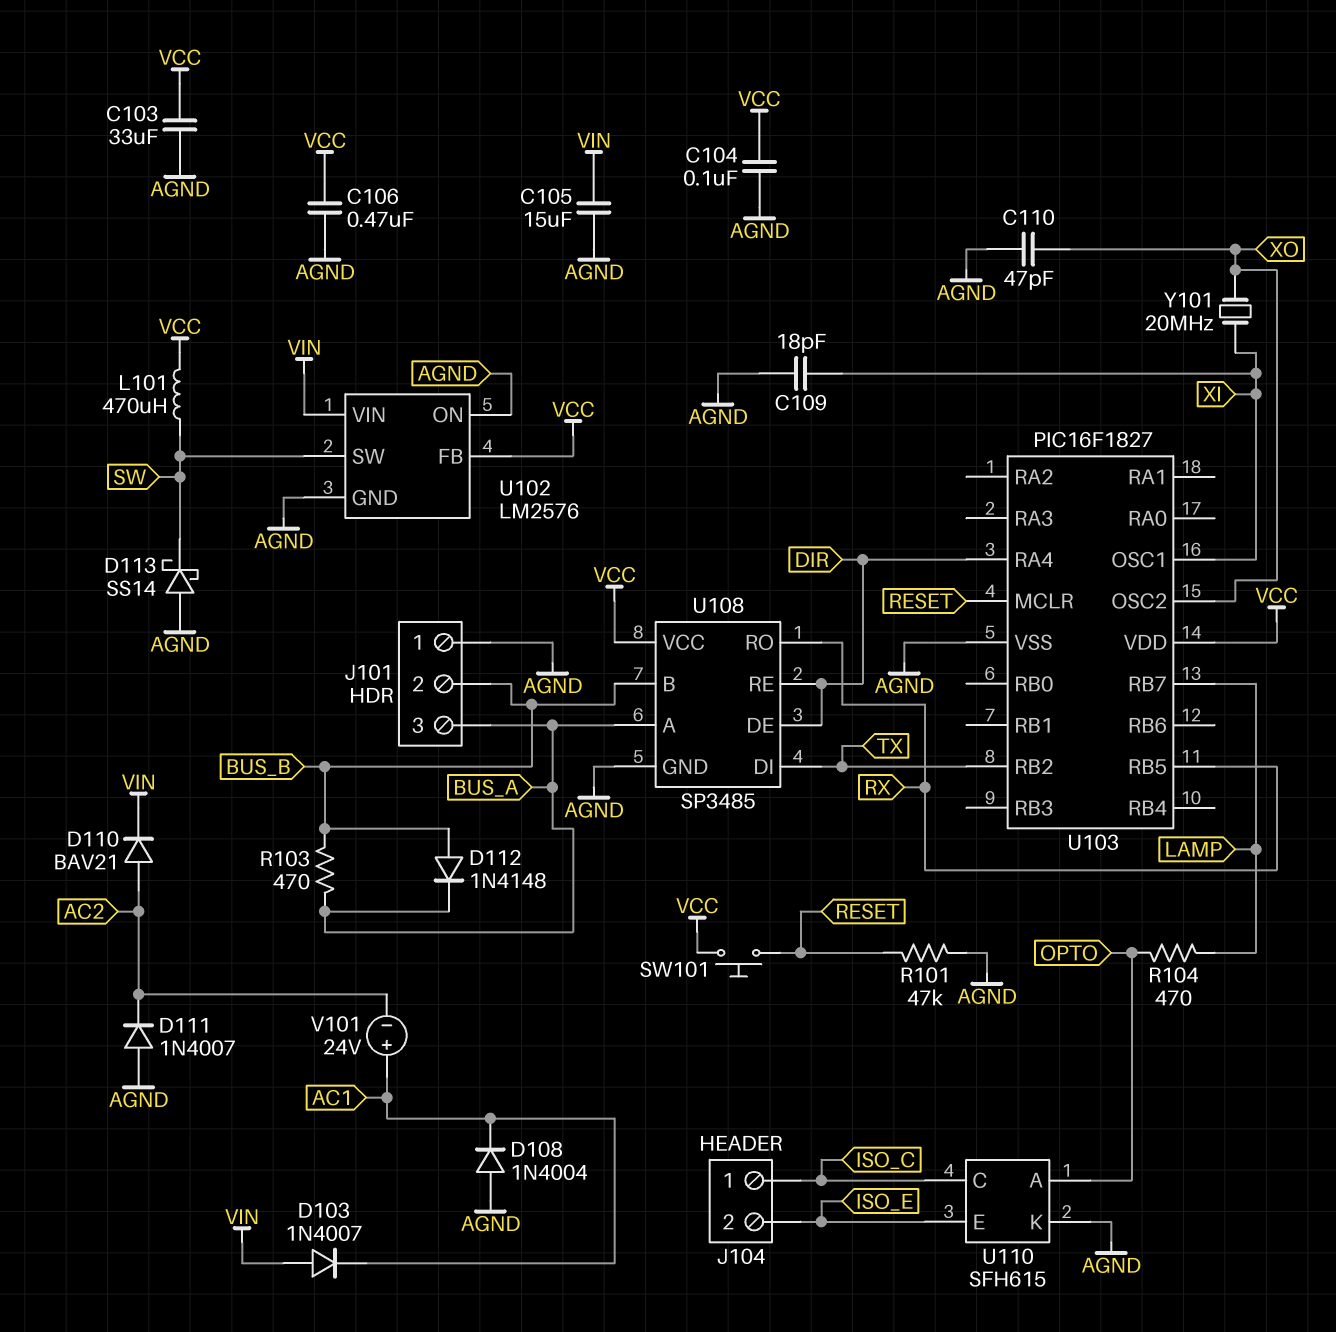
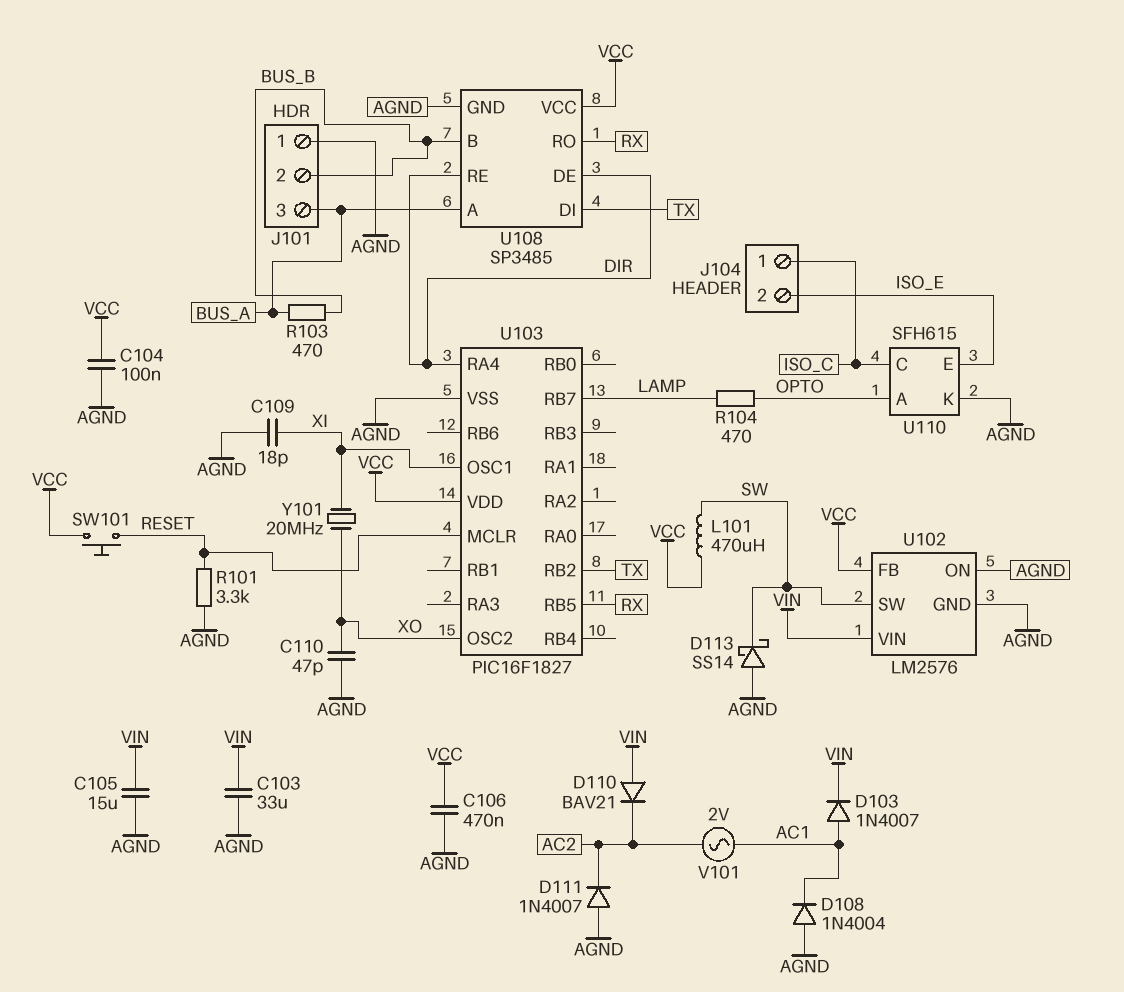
C103: 33uF (AGND, VCC) -> 33uF (AGND, VIN)
D103: diode 1N4007 (A VIN, K AC1) -> diode 1N4007 (A AC1, K VIN)
D110: diode BAV21 (A AC2, K VIN) -> diode BAV21 (A VIN, K AC2)
D112: diode 1N4148 (A BUS_B, K BUS_A) -> none
R101: 47k (AGND, RESET) -> 3.3k (AGND, RESET)
V101: 24V (plus AC1, minus AC2) -> AC 2V (AC1, AC2)

